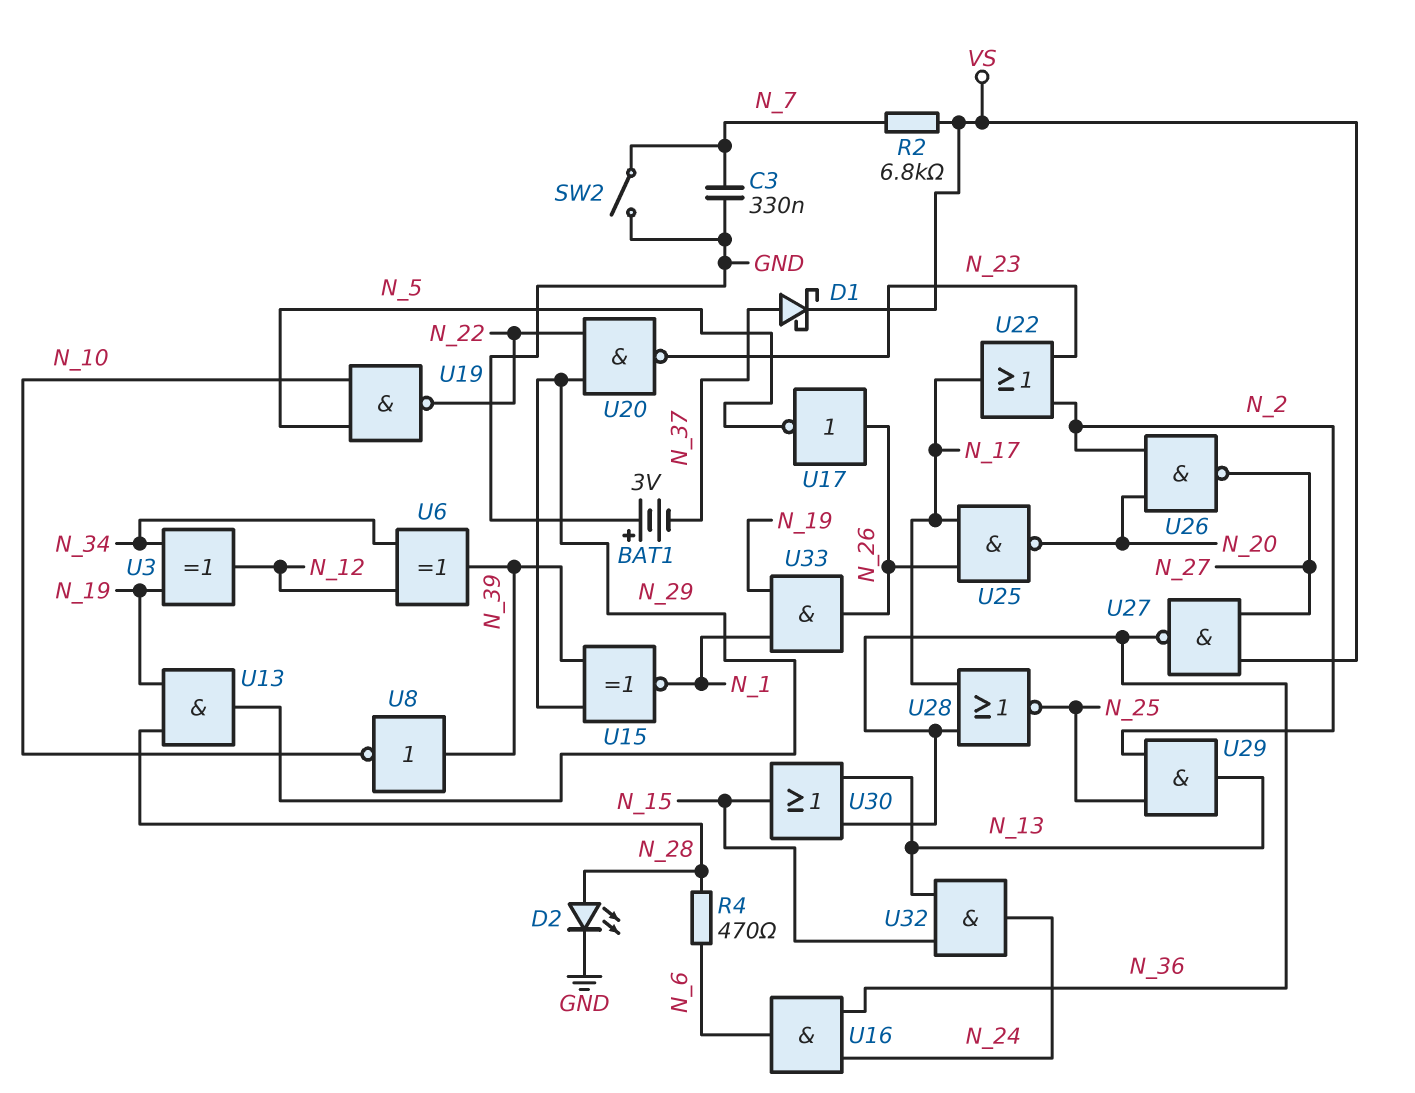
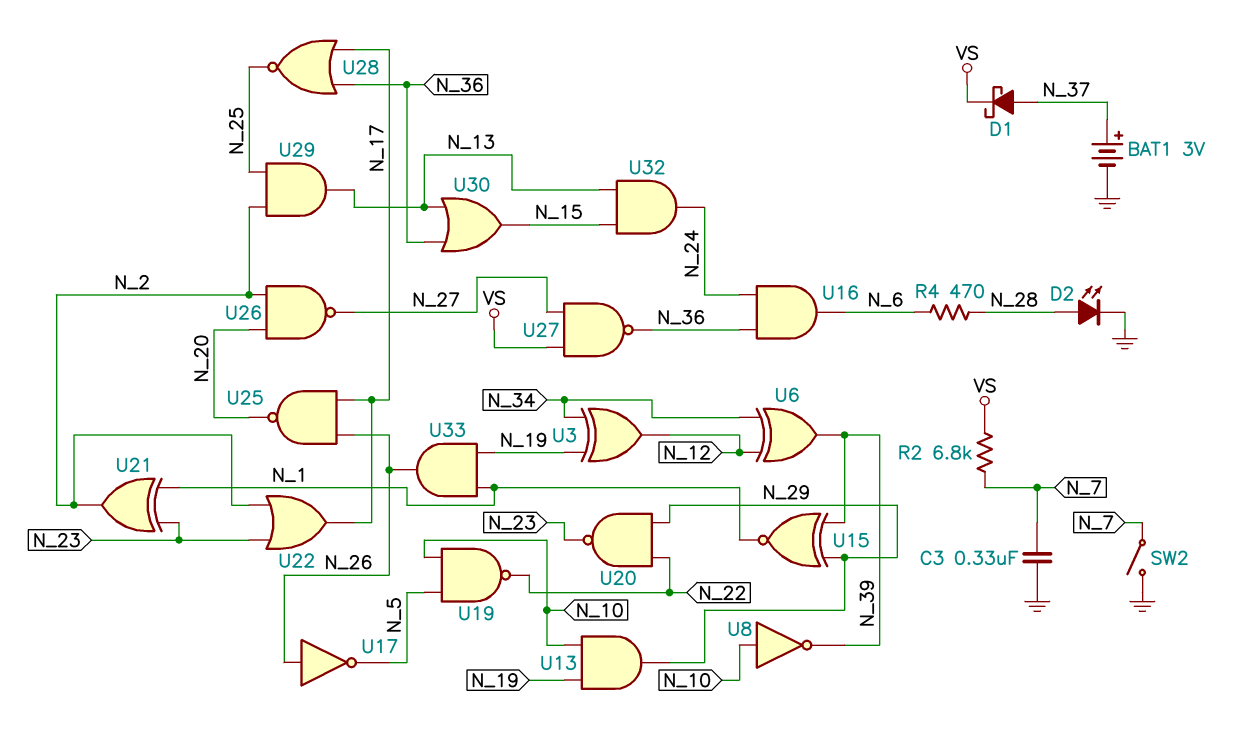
BAT1: 3V (plus GND, minus N_37) -> 3V (plus N_37, minus GND)
U8: NOT (in N_39, out N_10) -> NOT (in N_10, out N_39)
U13: AND (in N_19, in N_28, out N_29) -> AND (in N_10, in N_19, out N_29)
U21: none -> XOR (in N_1, in N_23, out N_2)

